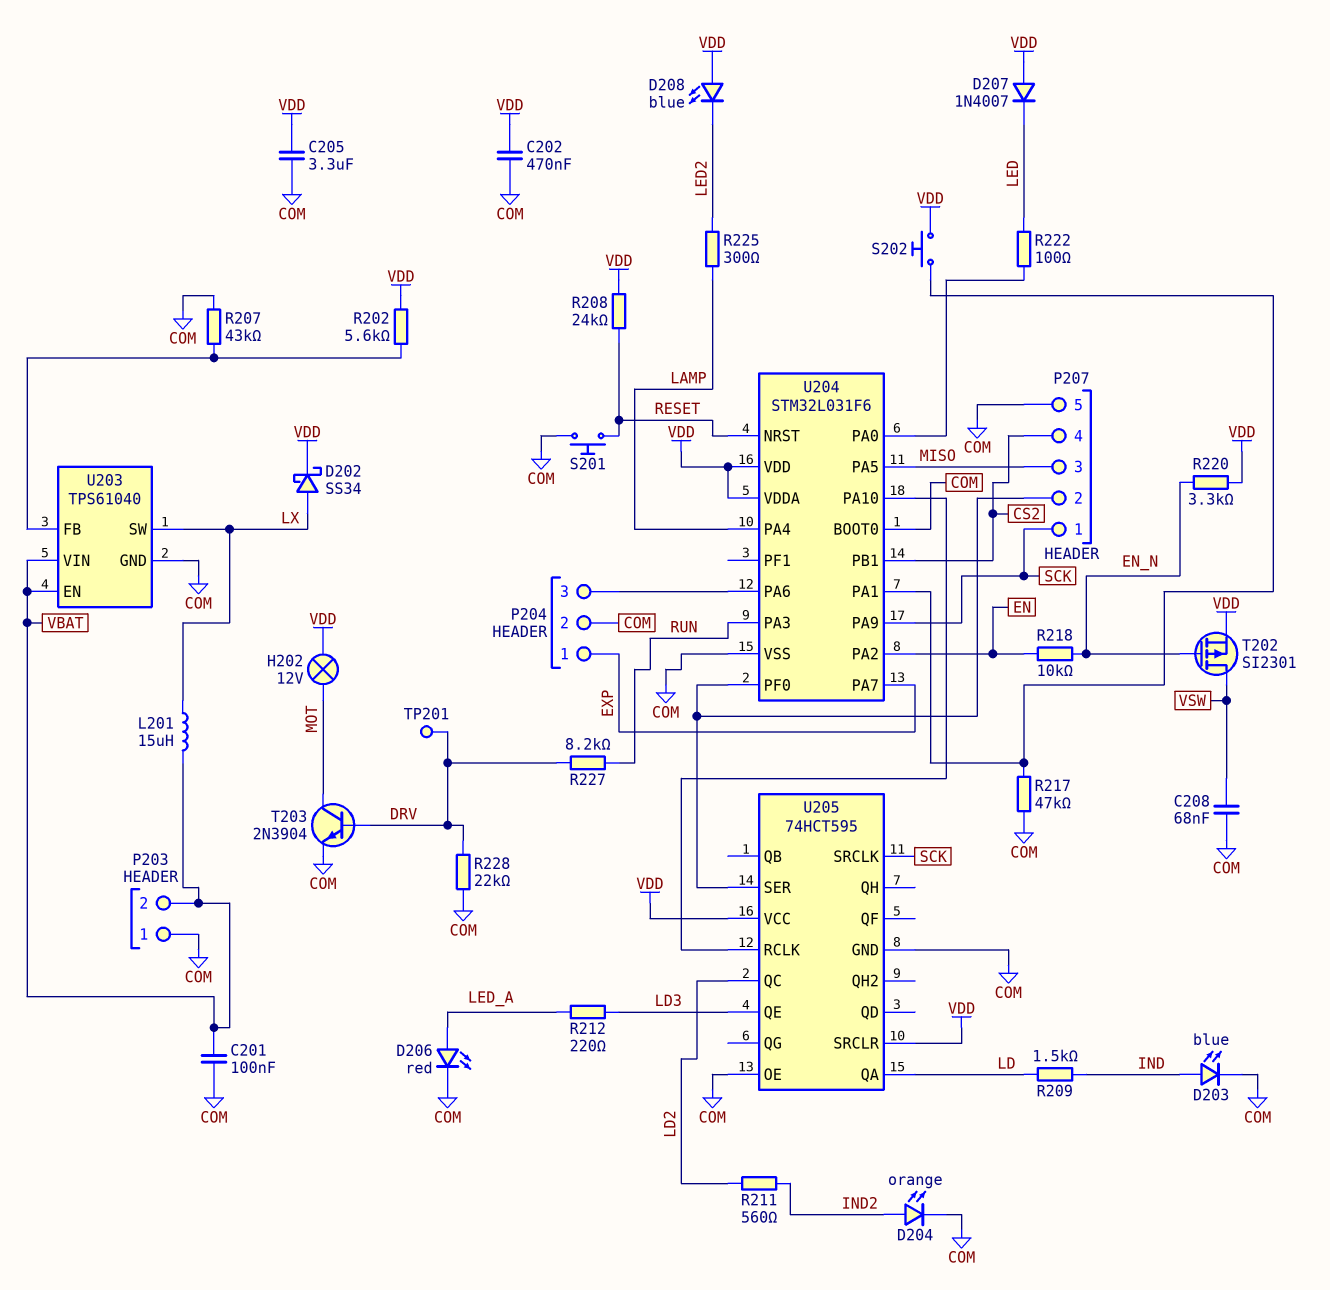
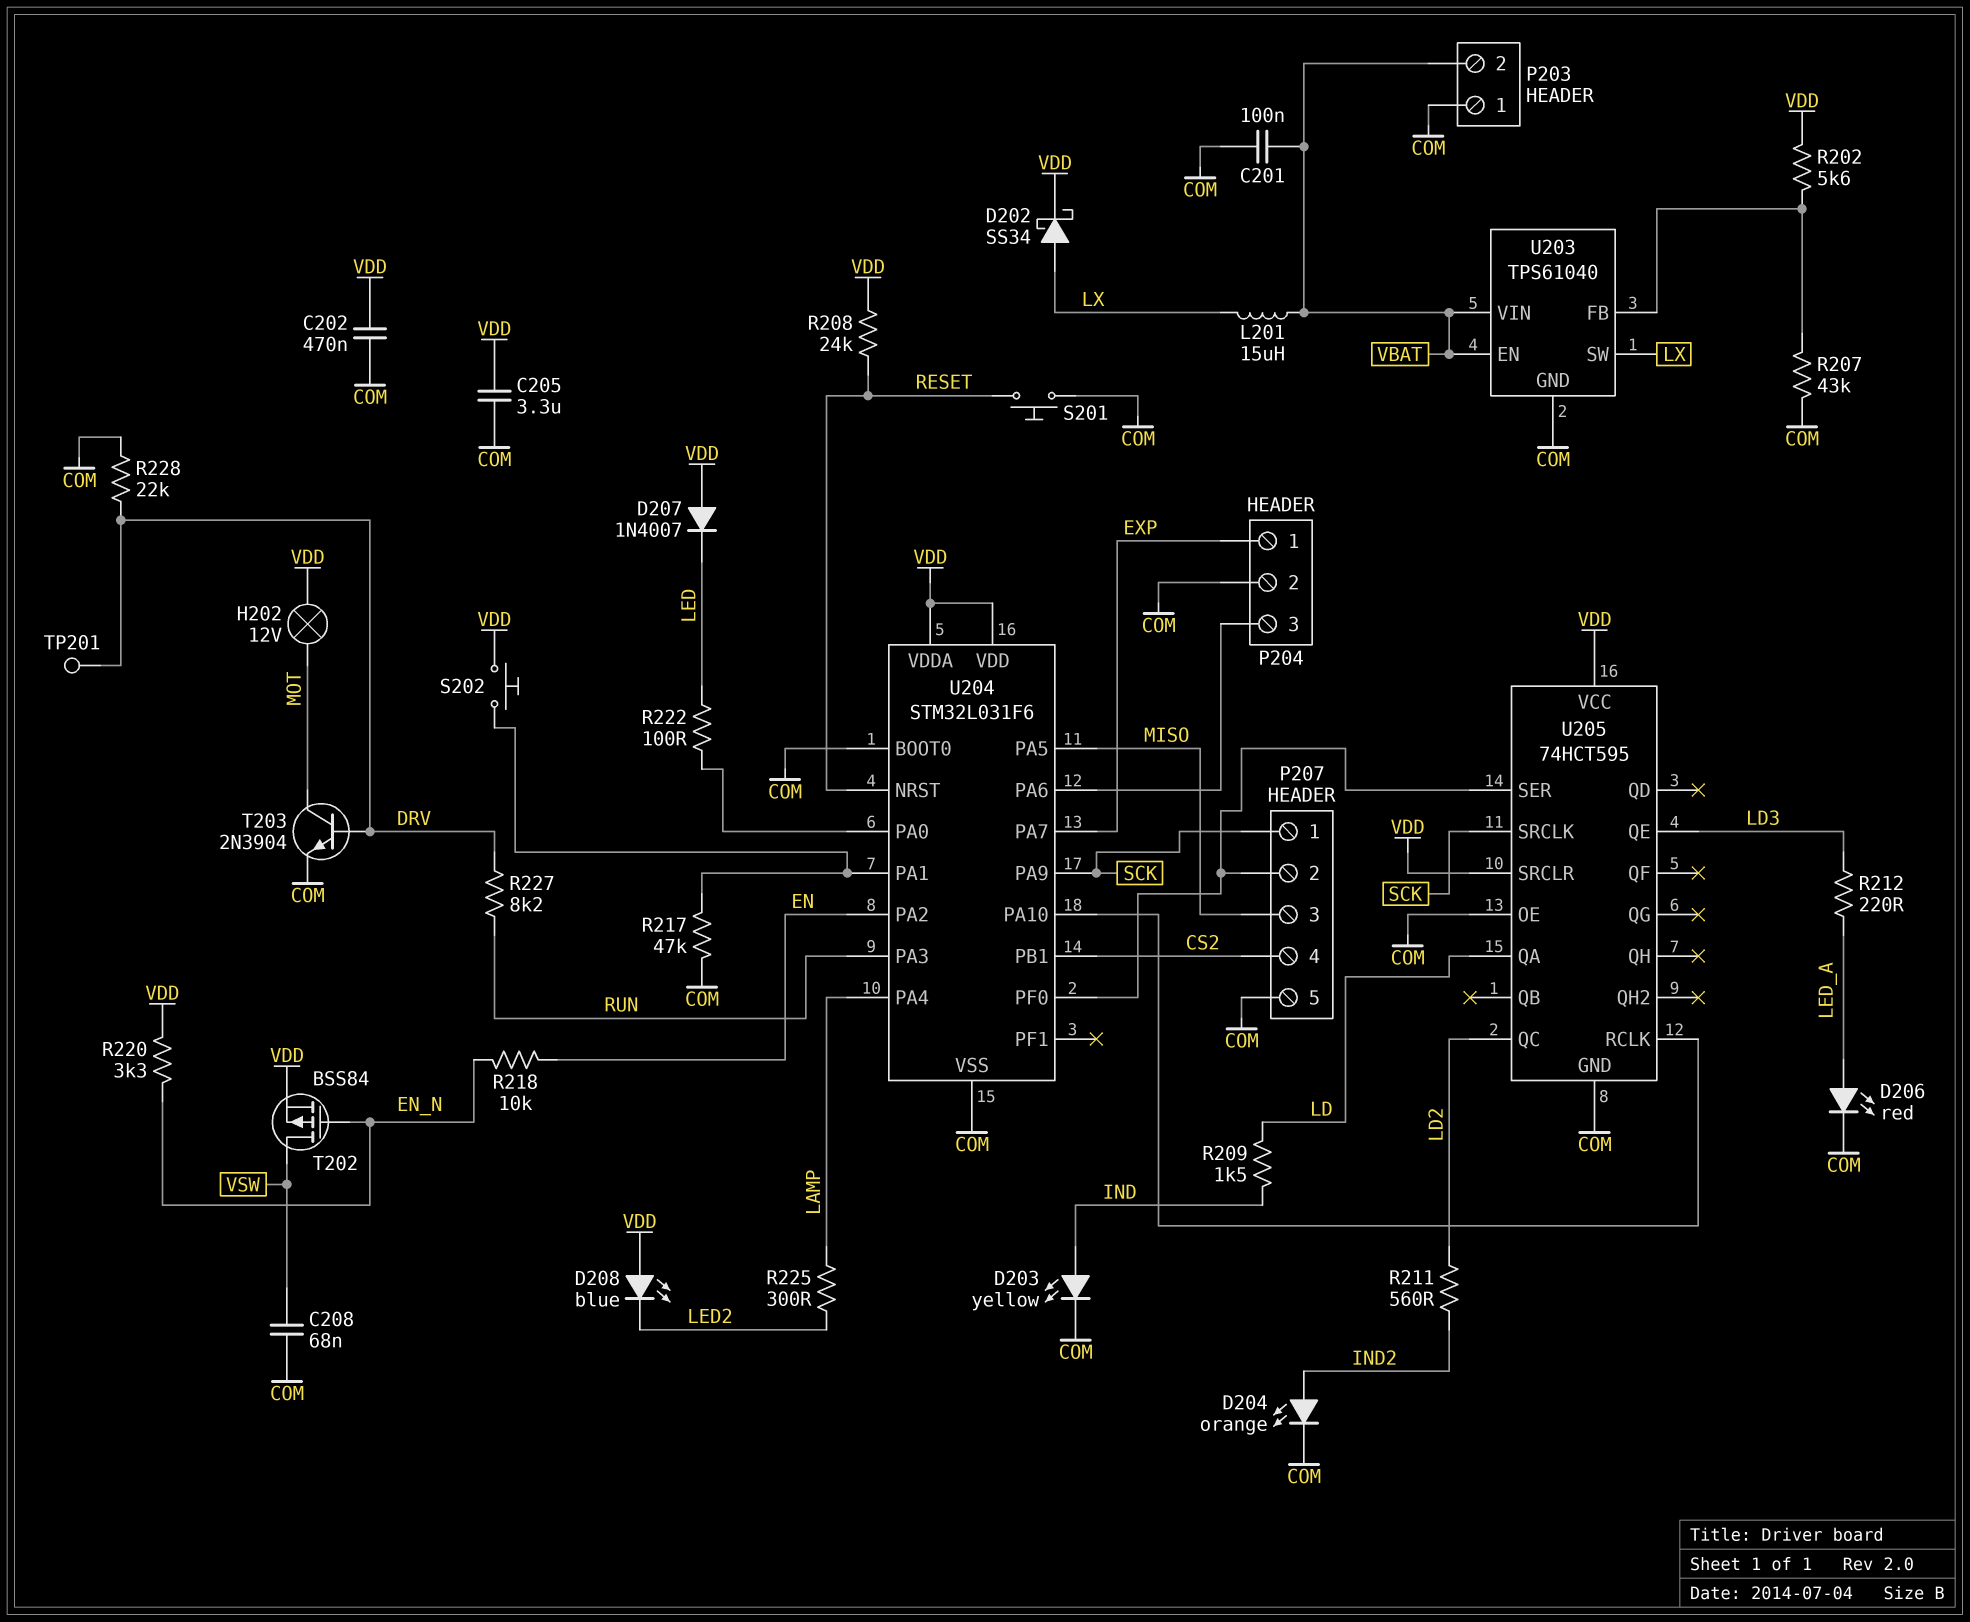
D203: LED blue (A IND, K COM) -> LED yellow (A IND, K COM)
T202: PMOS SI2301 (G EN_N, D VSW, S VDD) -> PMOS BSS84 (G EN_N, D VSW, S VDD)

